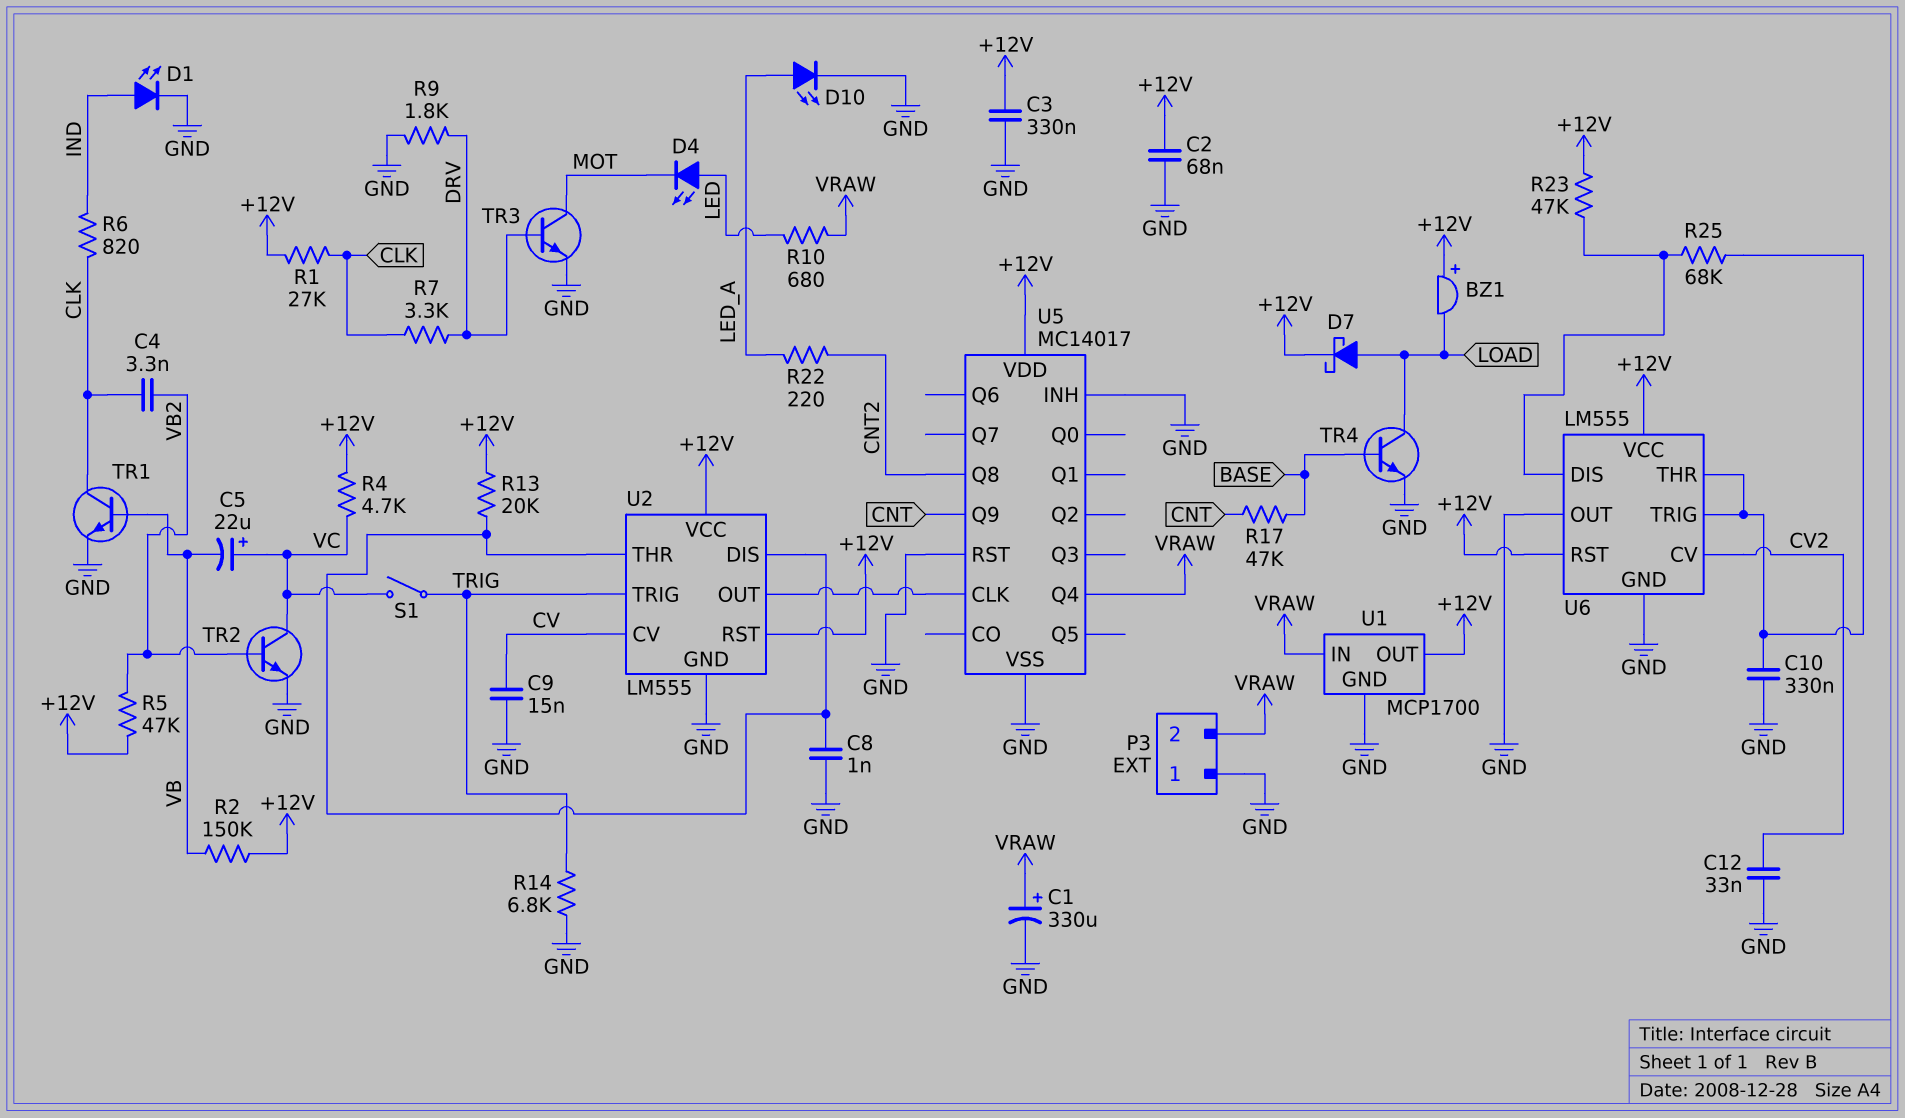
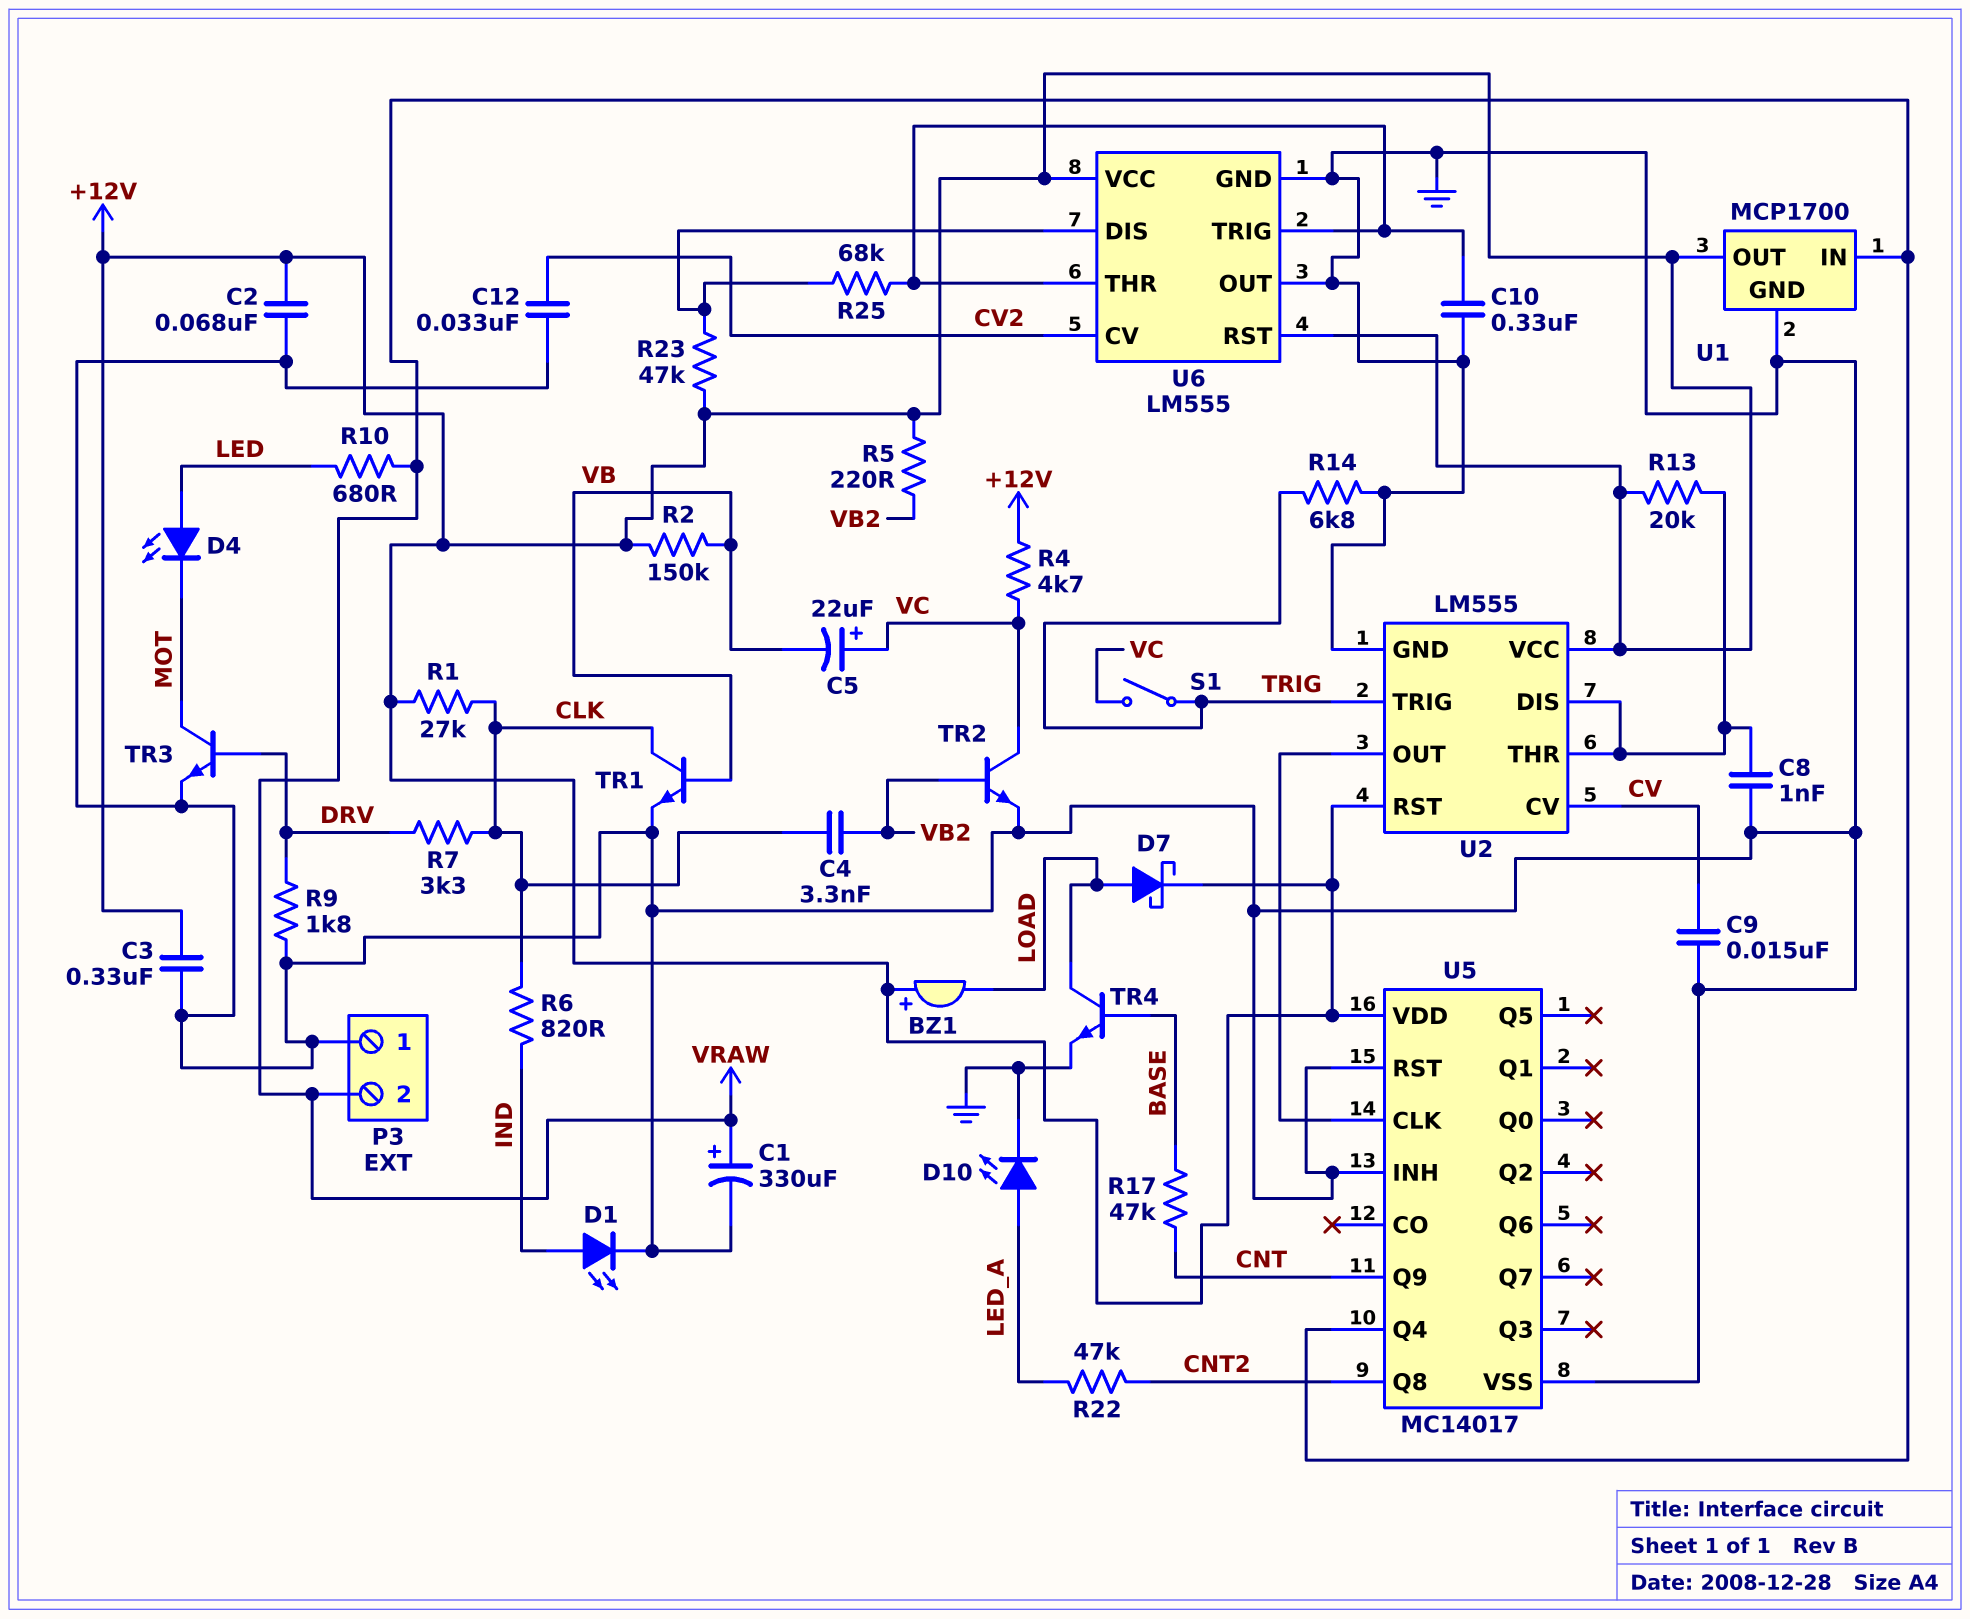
R5: 47k (+12V, VB2) -> 220 (+12V, VB2)
R22: 220 (CNT2, LED_A) -> 47k (CNT2, LED_A)

